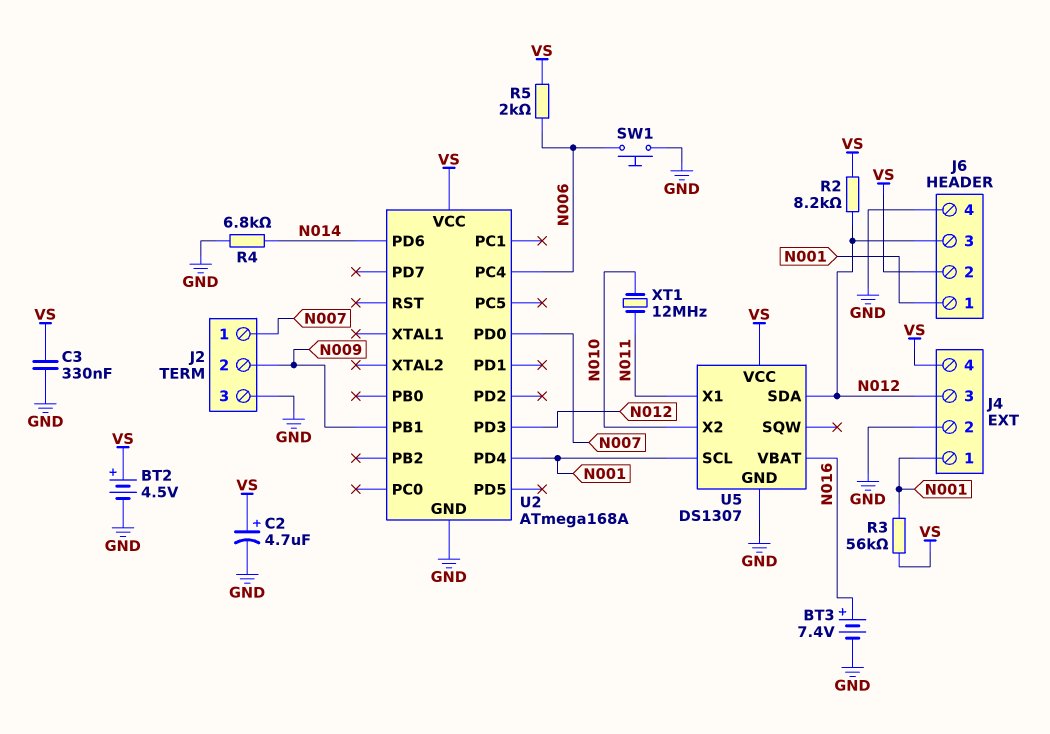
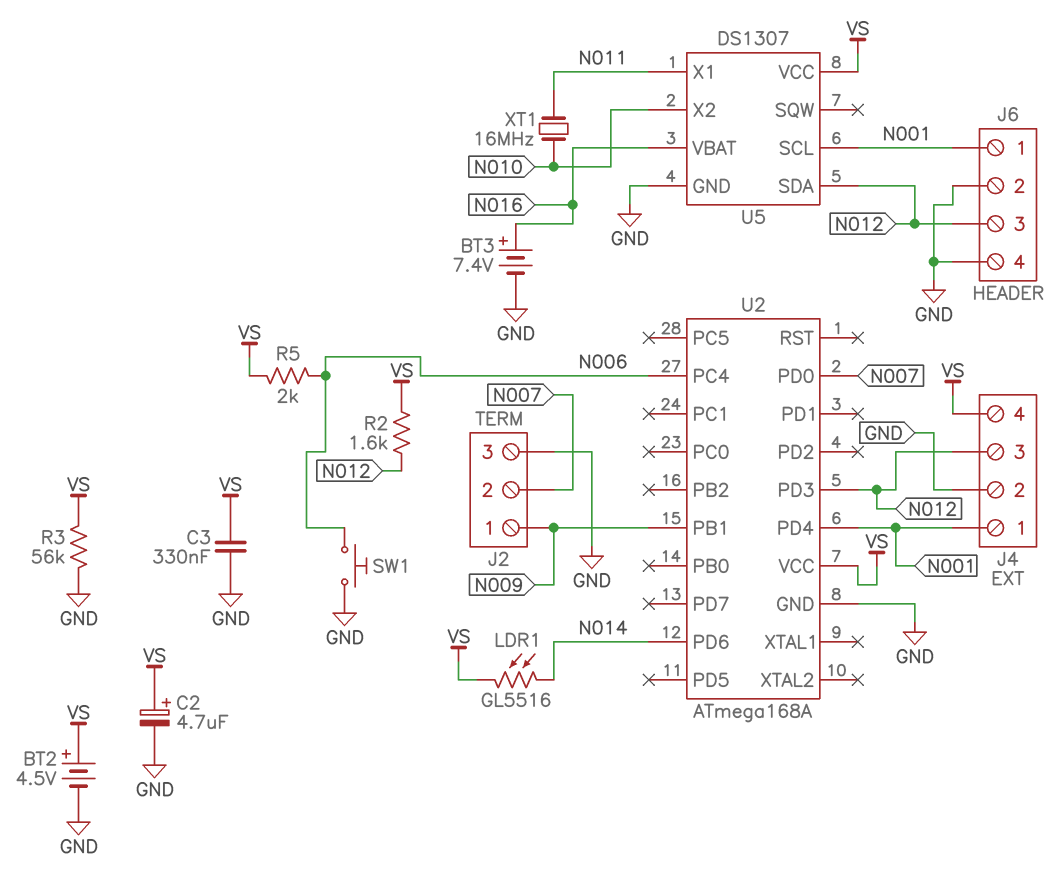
J2 pin 1: N007 -> N009
J2 pin 2: N009 -> N007
J6 pin 2: VS -> GND
LDR1: none -> GL5516 (N014, VS)
R2: 8.2k (N012, VS) -> 1.6k (N012, VS)
R3: 56k (N001, VS) -> 56k (GND, VS)
R4: 6.8k (GND, N014) -> none
XT1: 12MHz (N010, N011) -> 16MHz (N010, N011)

